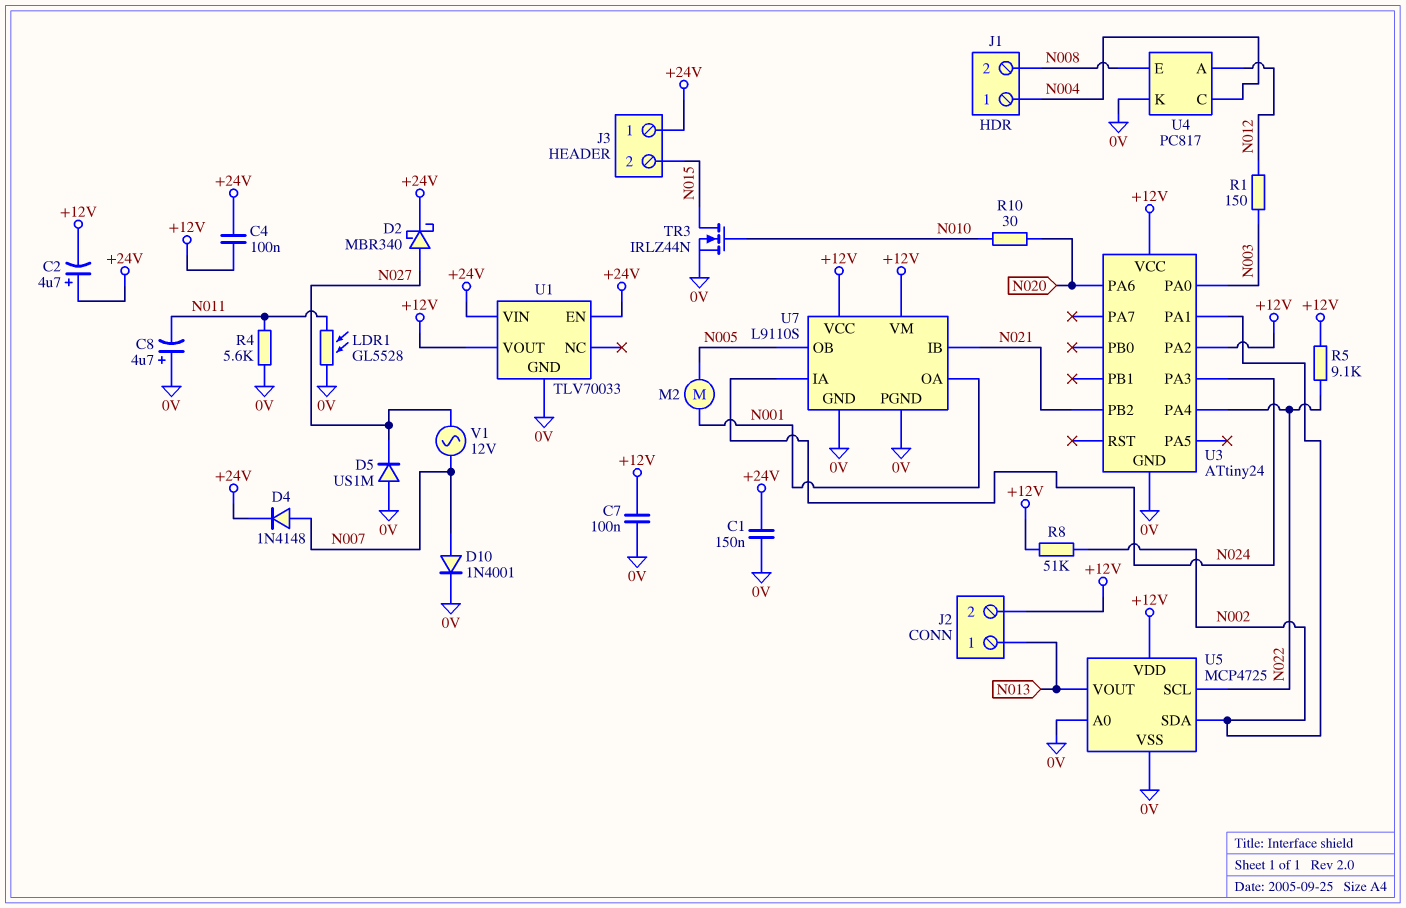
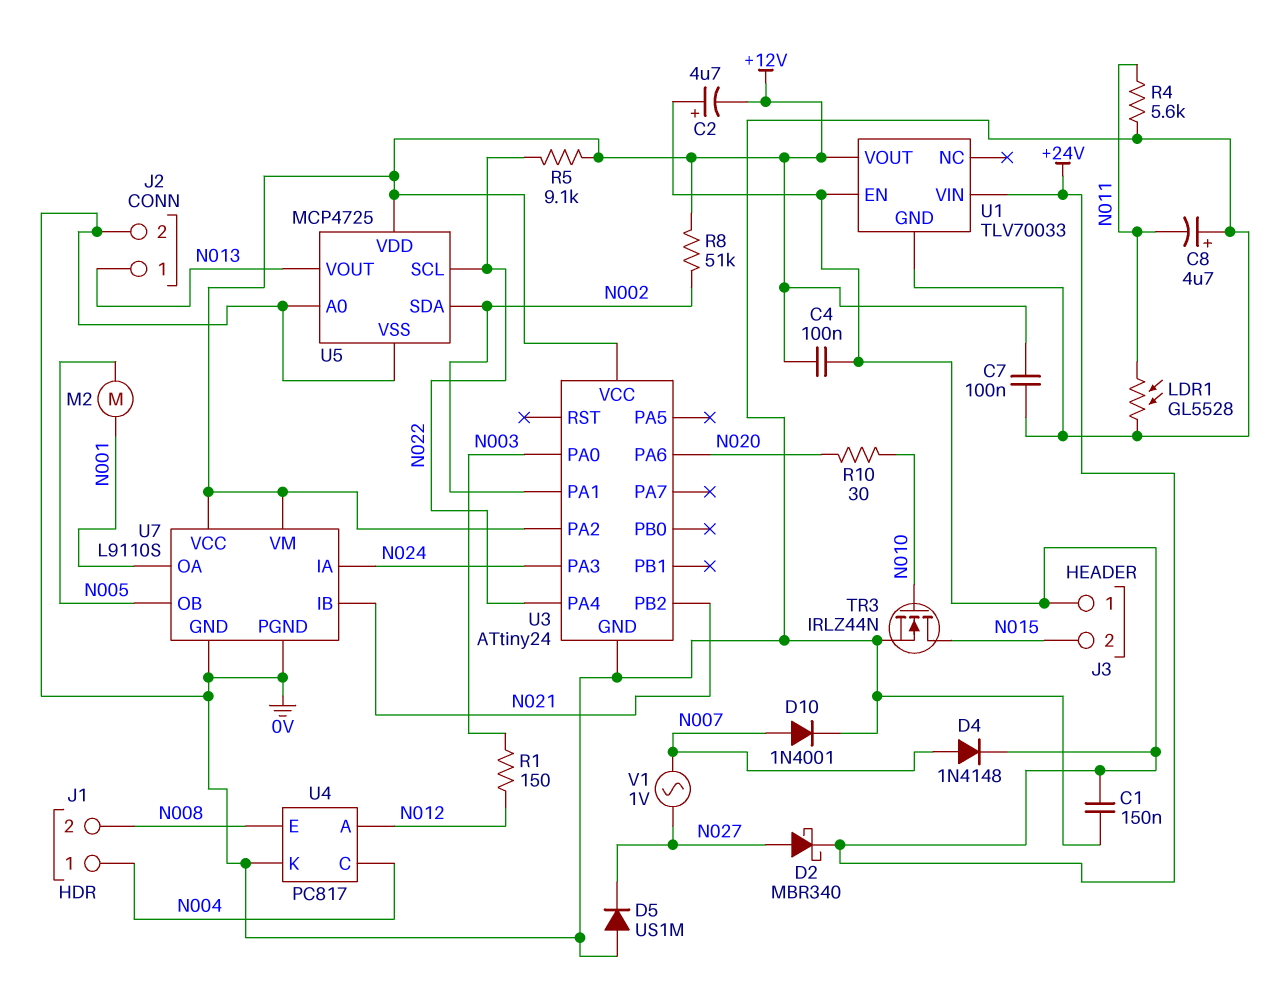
J2 pin 2: +12V -> 0V
V1: AC 12V (N007, N027) -> AC 1V (N007, N027)

